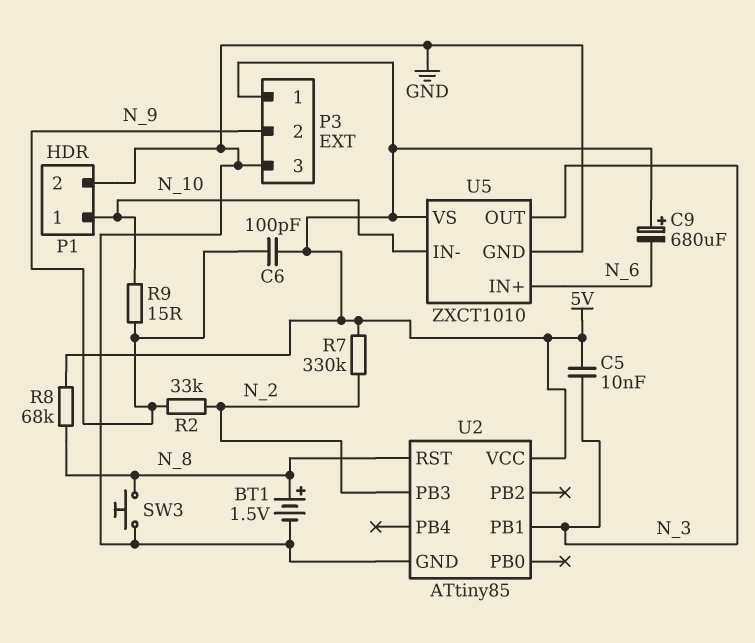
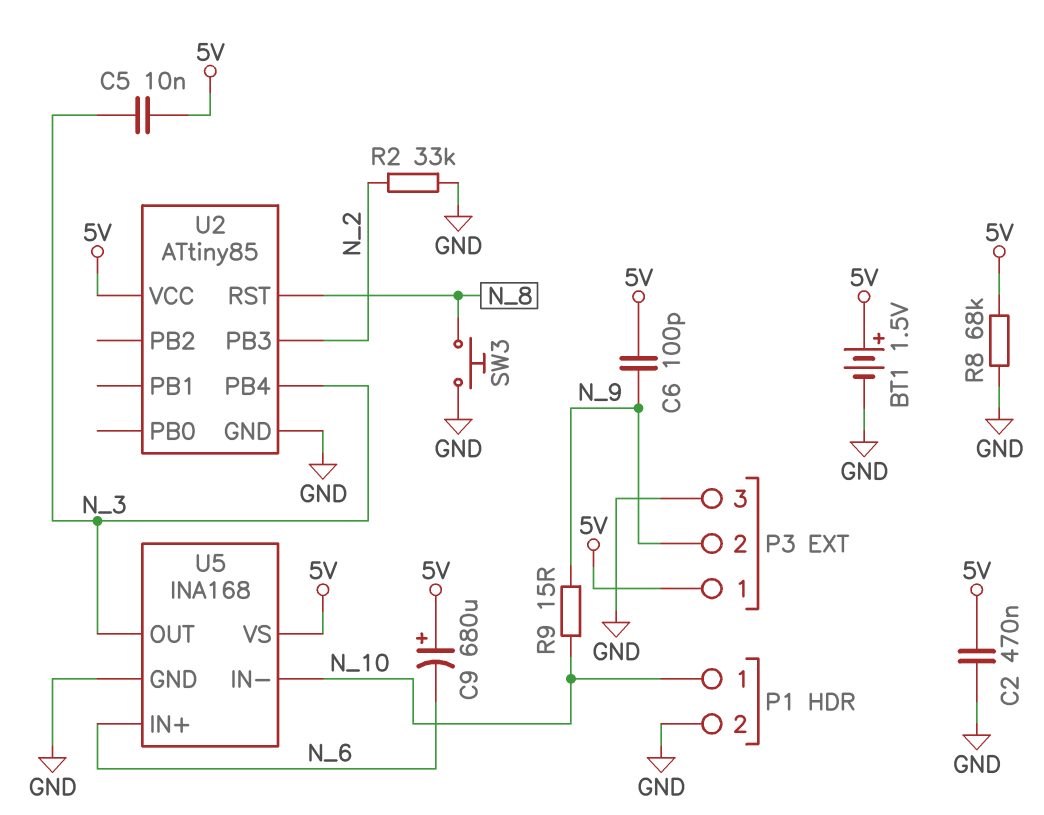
BT1: 1.5V (plus N_8, minus GND) -> 1.5V (plus 5V, minus GND)
C2: none -> 470nF (5V, GND)
R2: 33k (N_2, N_9) -> 33k (GND, N_2)
R7: 330k (5V, N_2) -> none
R8: 68k (5V, N_8) -> 68k (5V, GND)
U2 pin PB1: N_3 -> none
U2 pin PB4: none -> N_3
U5: ZXCT1010 -> INA168

